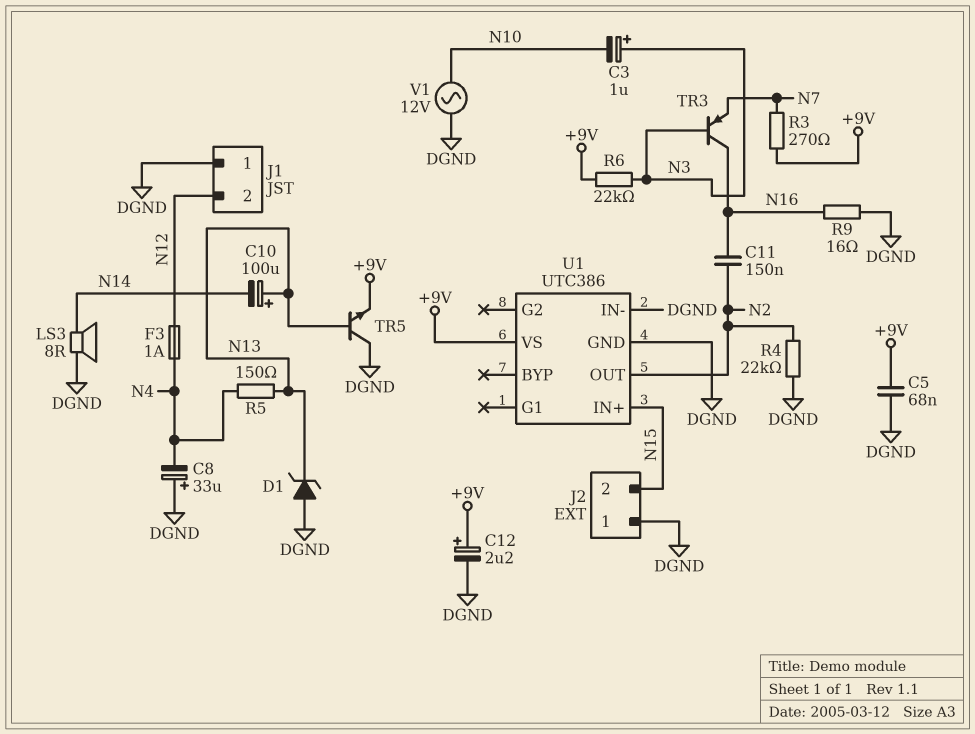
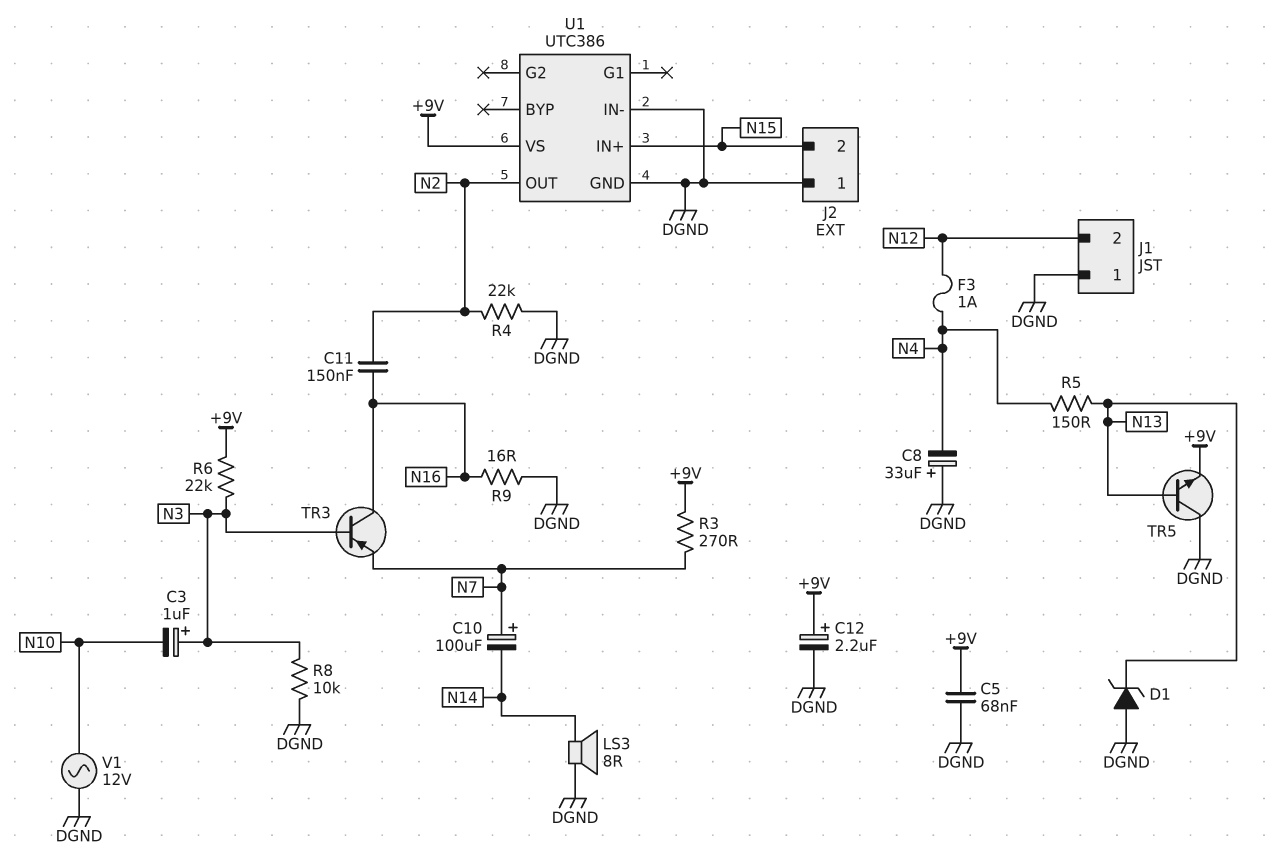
C10: 100uF (plus N13, minus N14) -> 100uF (plus N7, minus N14)
R8: none -> 10k (DGND, N3)

